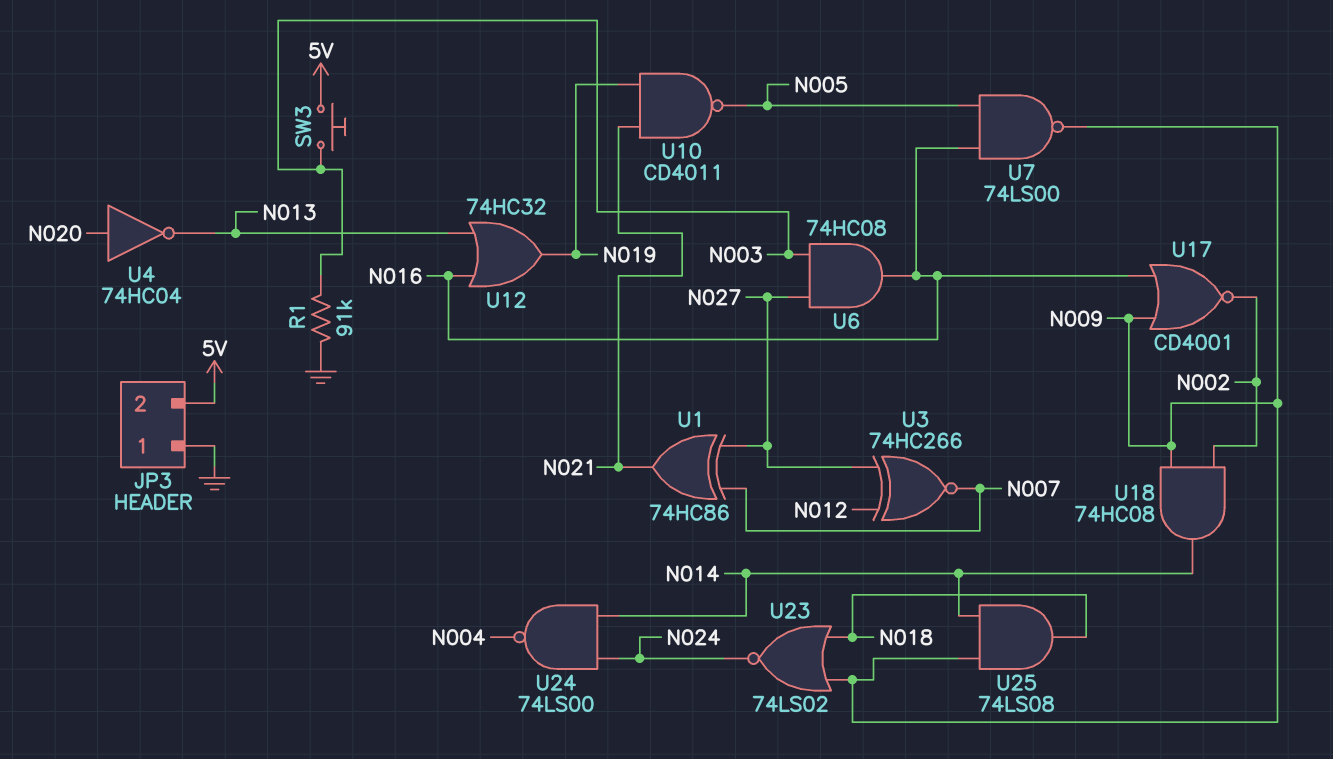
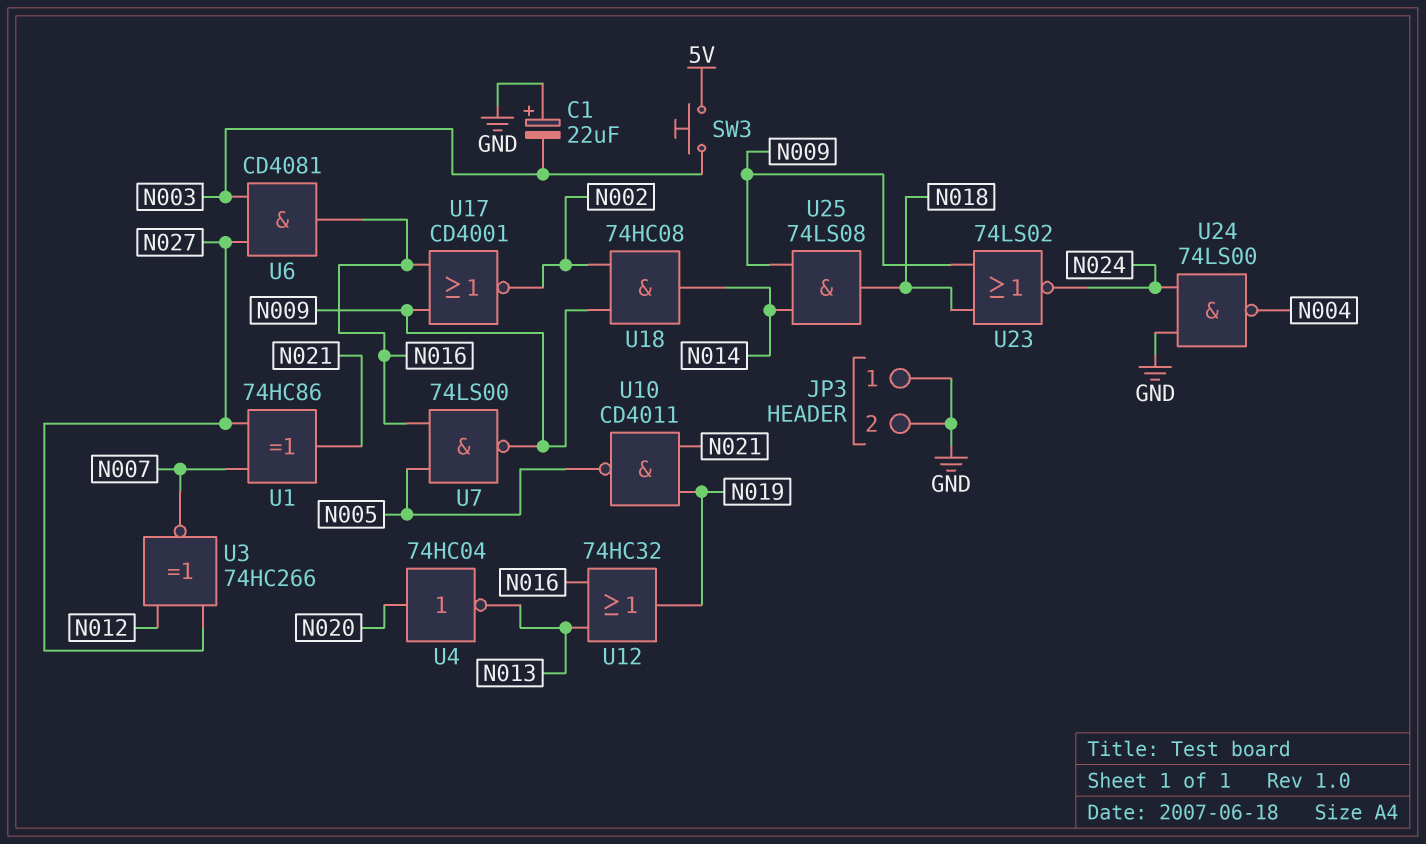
C1: none -> 22uF (plus GND, minus N003)
JP3 pin 2: 5V -> GND
R1: 91k (GND, N003) -> none
U6: AND 74HC08 (in N003, in N027, out N016) -> AND CD4081 (in N003, in N027, out N016)
U24: NAND 74LS00 (in N014, in N024, out N004) -> NAND 74LS00 (in GND, in N024, out N004)

